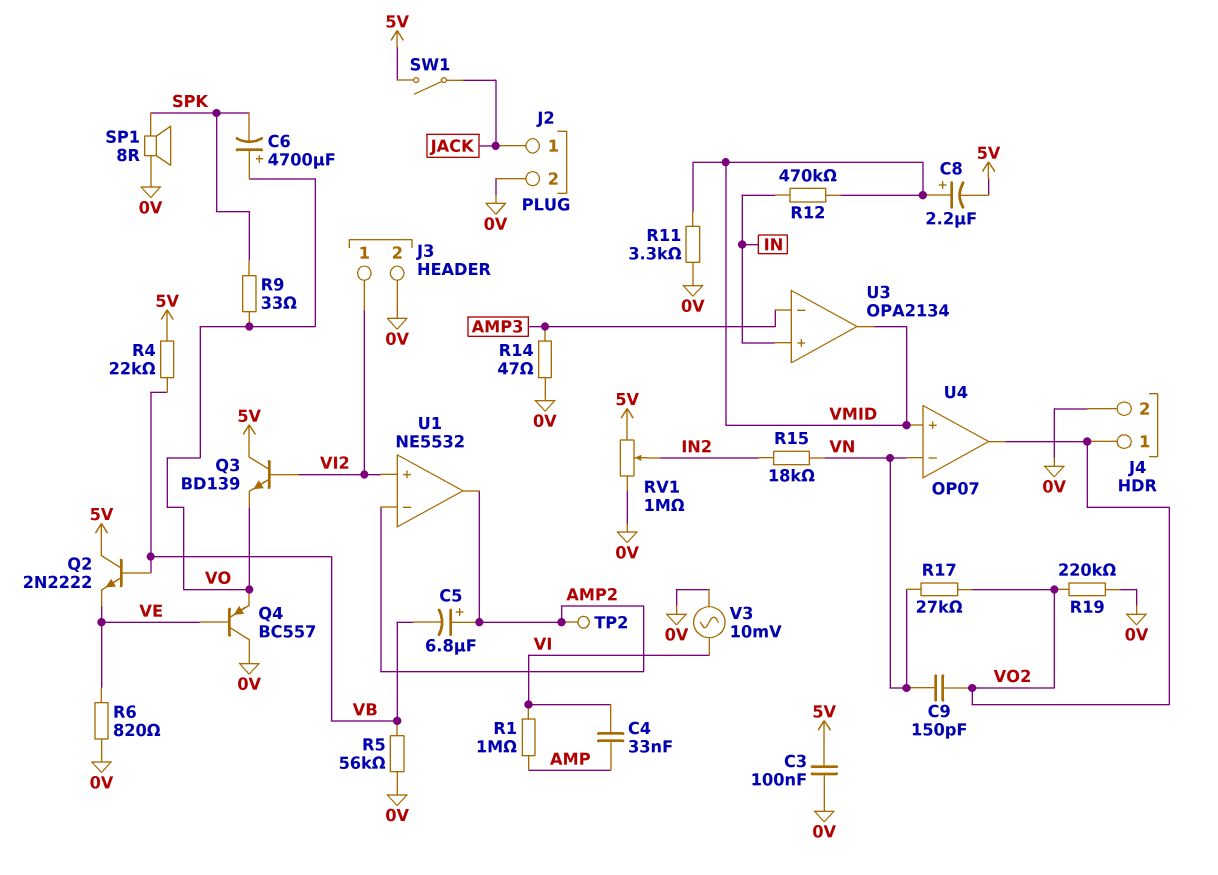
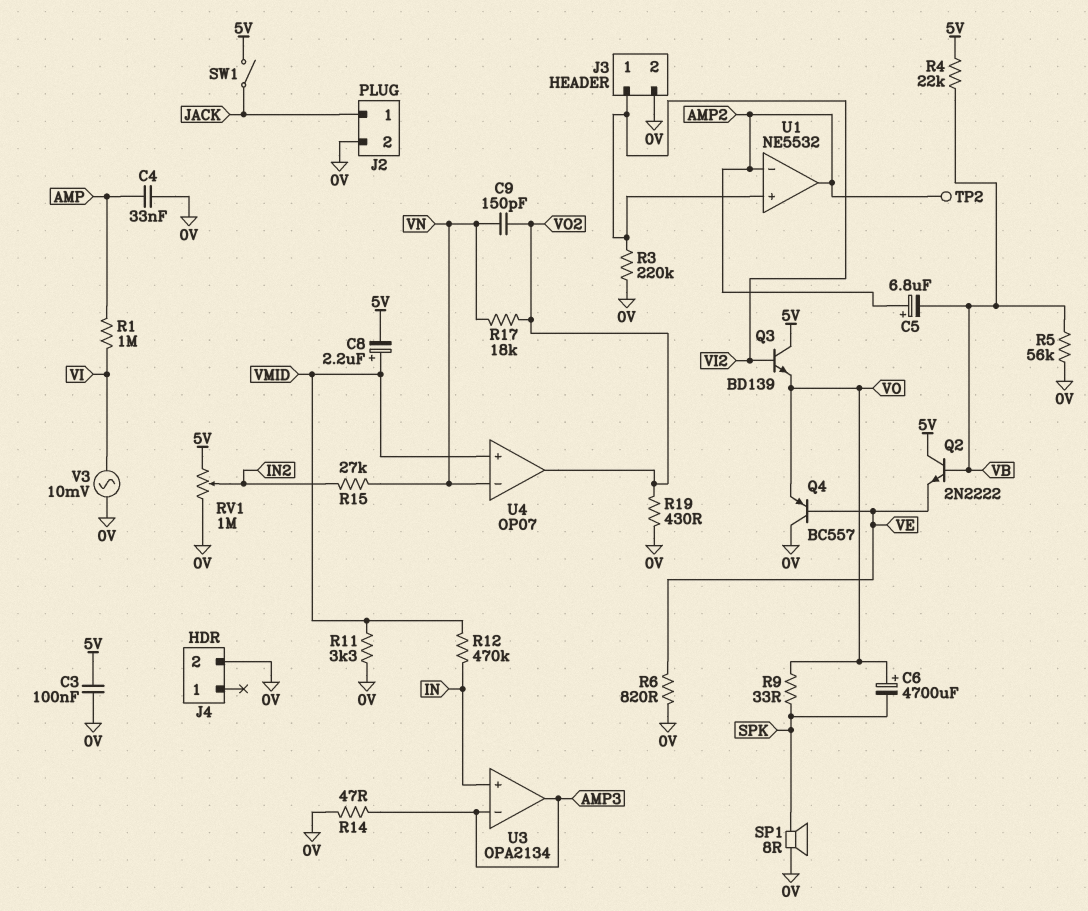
C4: 33nF (AMP, VI) -> 33nF (0V, AMP)
J4 pin 1: VO2 -> none
R3: none -> 220k (0V, VI2)
R15: 18k (IN2, VN) -> 27k (IN2, VN)
R17: 27k (VN, VO2) -> 18k (VN, VO2)
R19: 220k (0V, VO2) -> 430 (0V, VO2)
U3 pin out: VMID -> AMP3

